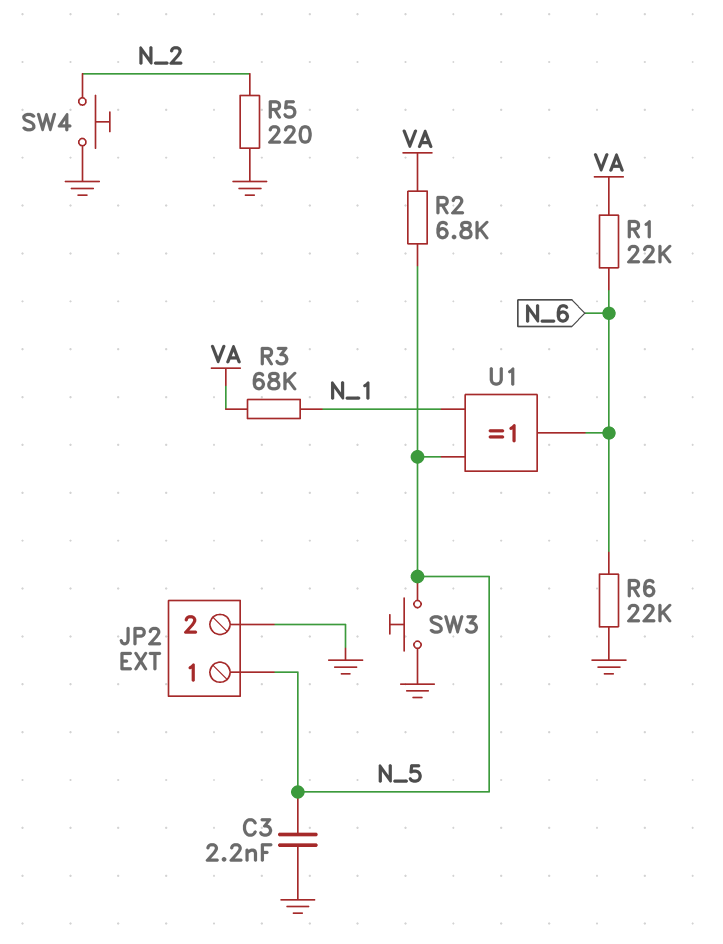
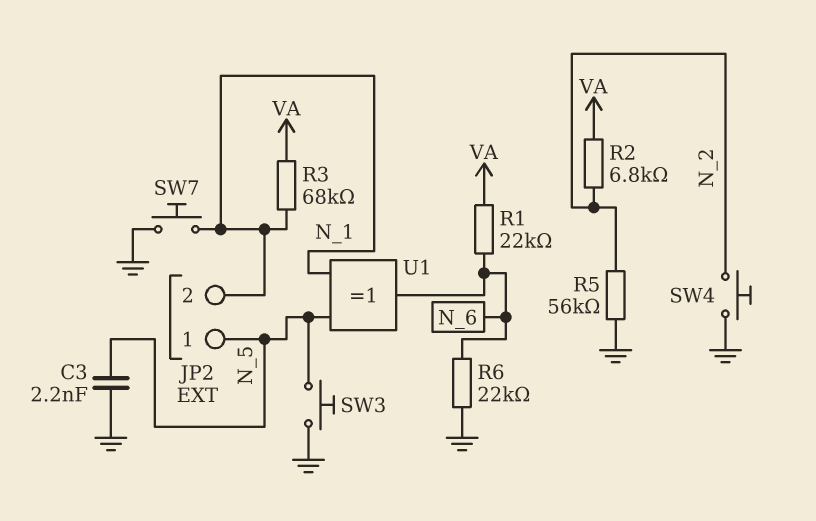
JP2 pin 2: GND -> N_1
R2: 6.8k (N_5, VA) -> 6.8k (N_2, VA)
R5: 220 (GND, N_2) -> 56k (GND, N_2)
SW7: none -> button (GND, N_1)

